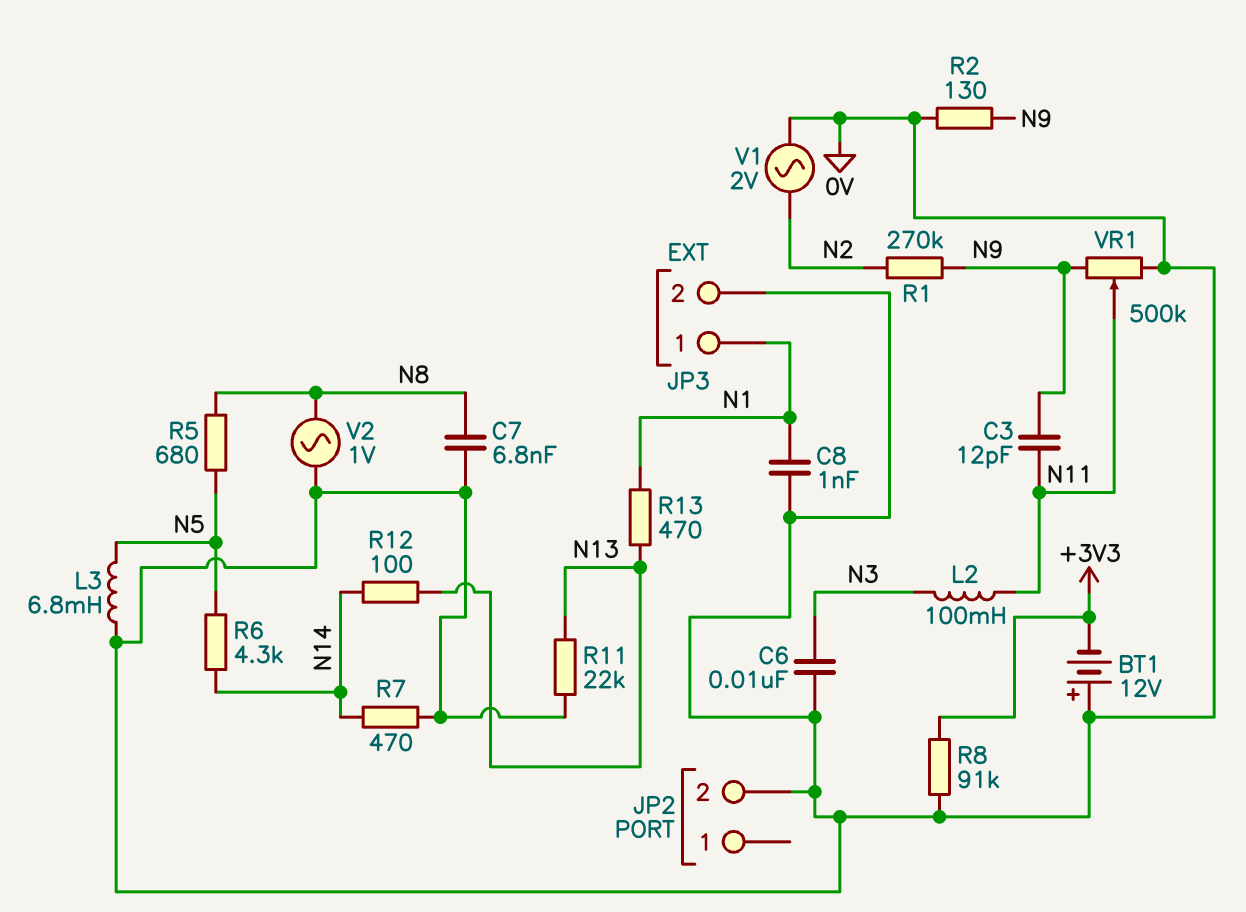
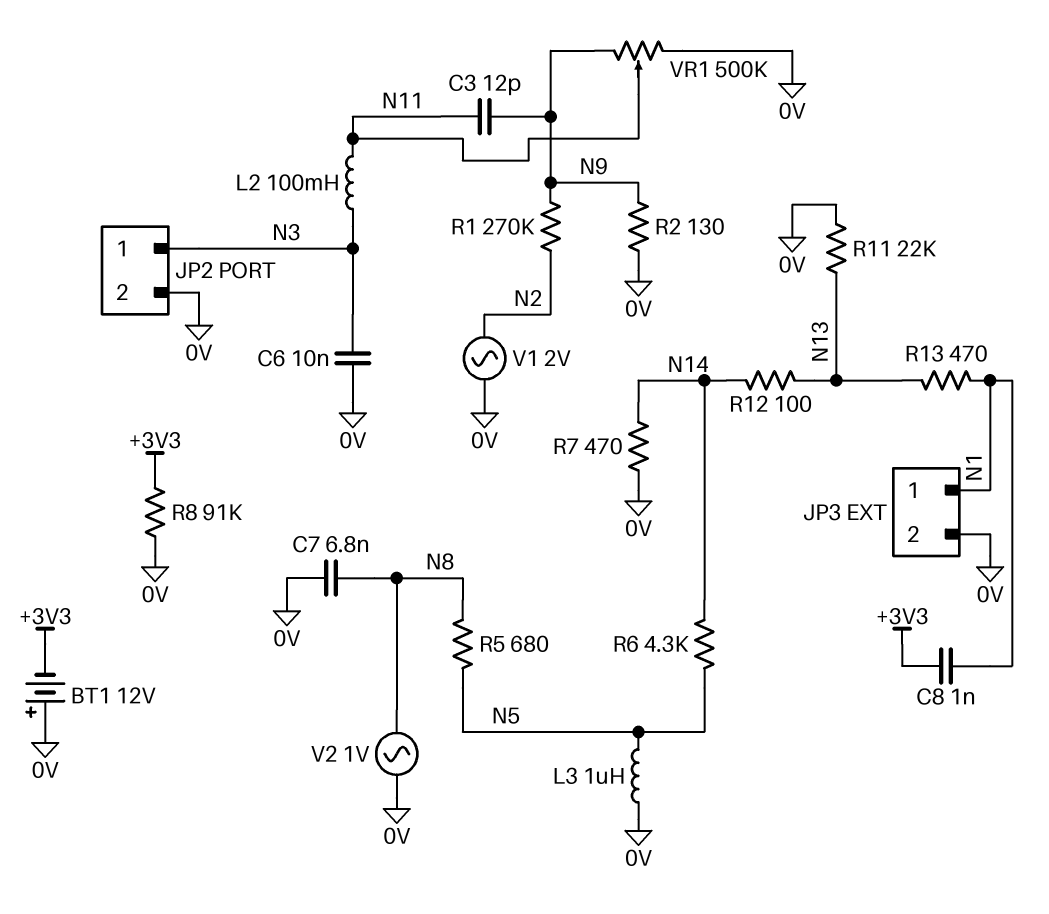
C8: 1nF (0V, N1) -> 1nF (+3V3, N1)
JP2 pin 1: none -> N3
L3: 6.8mH (0V, N5) -> 1uH (0V, N5)

